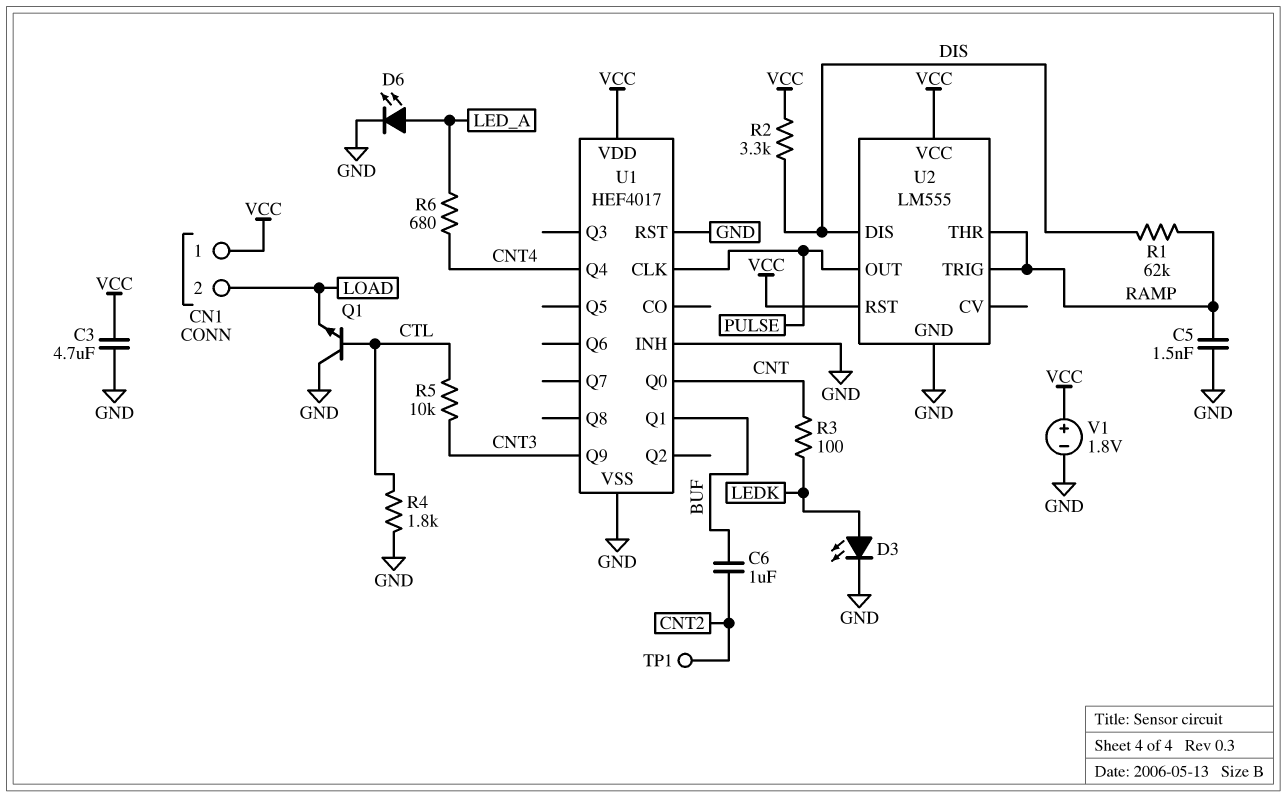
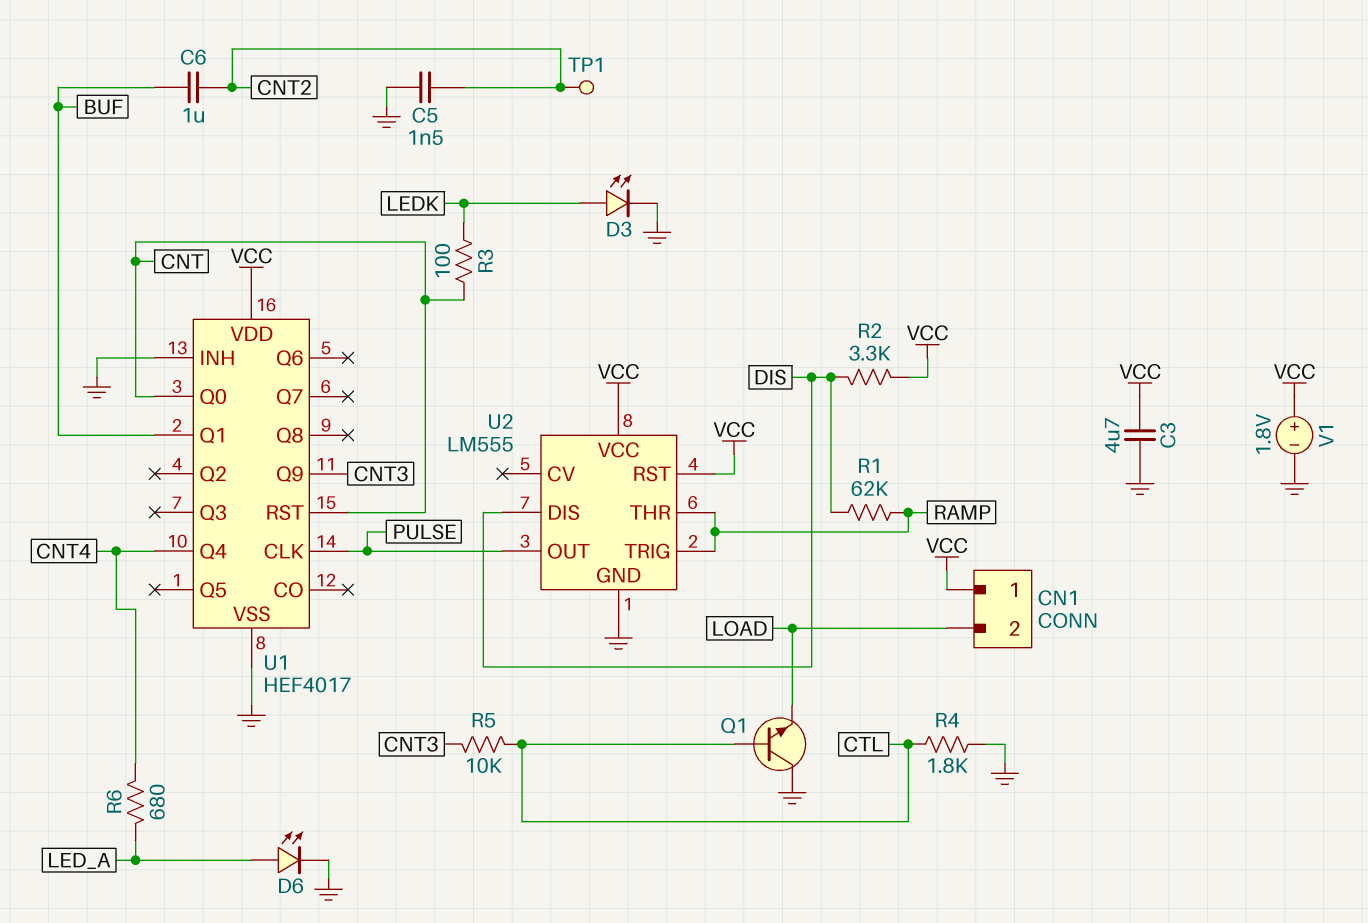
C5: 1.5nF (GND, RAMP) -> 1.5nF (CNT2, GND)
U1 pin RST: GND -> CNT

